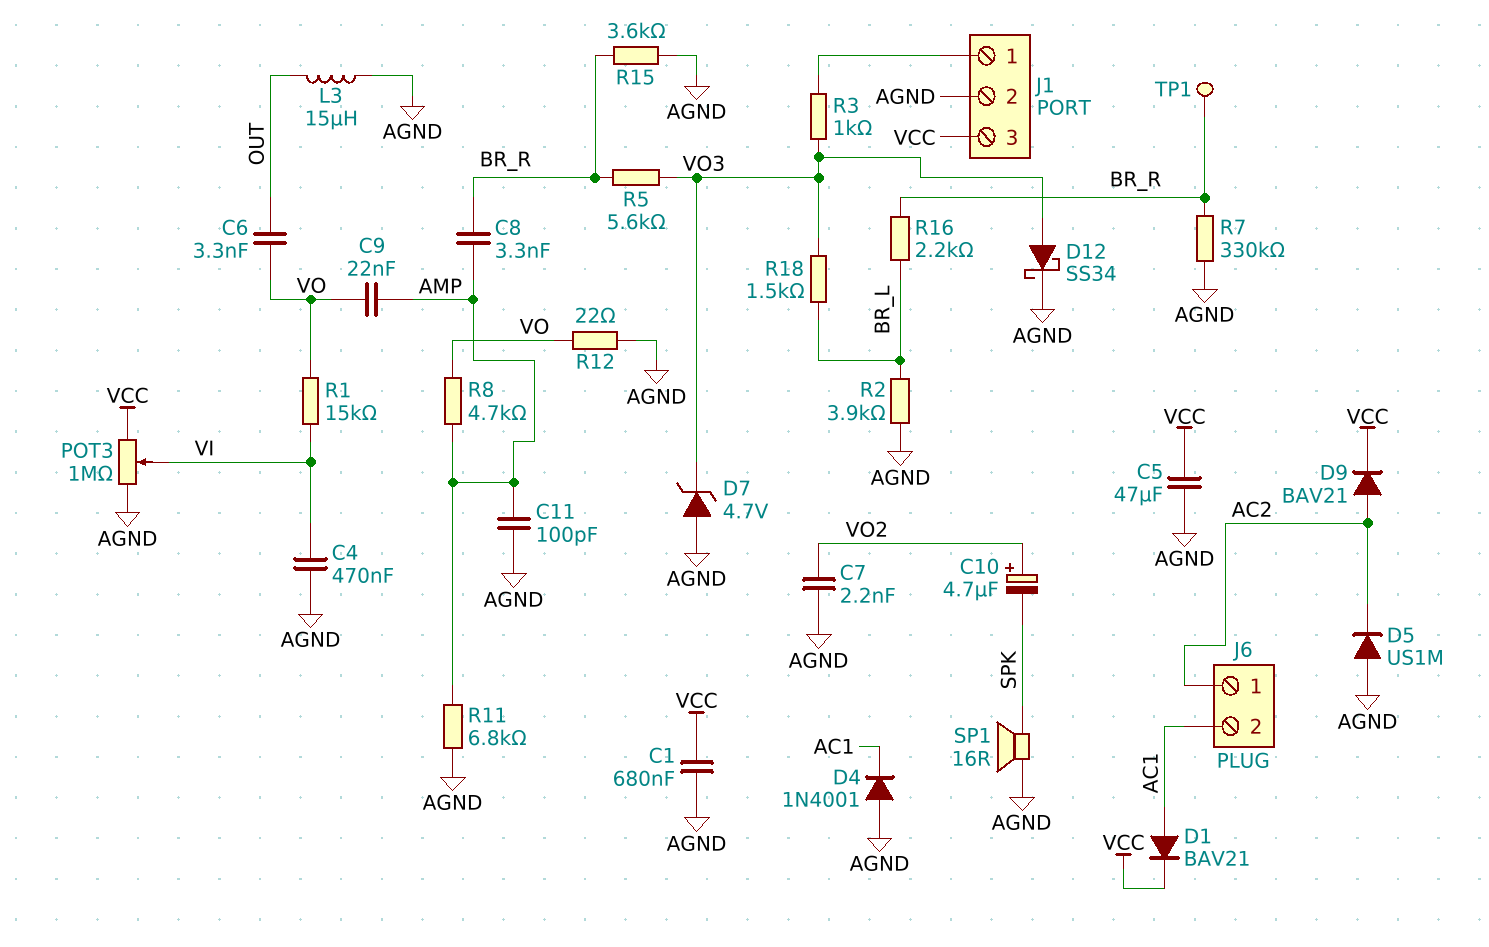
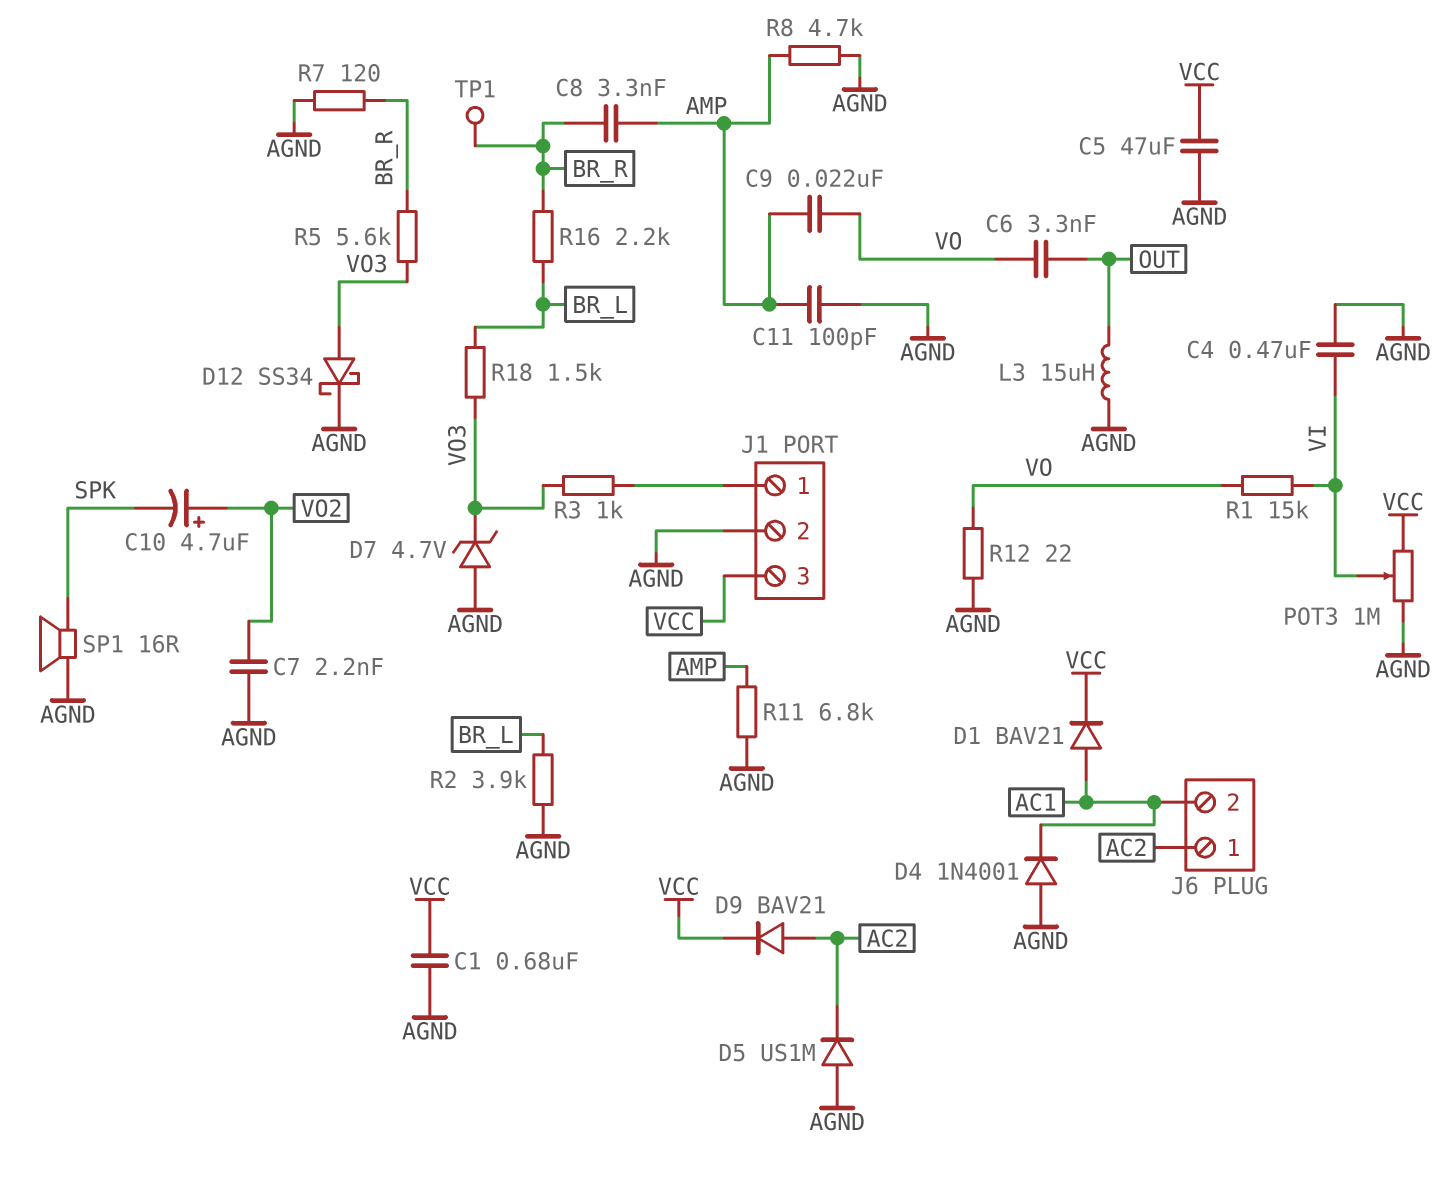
R7: 330k (AGND, BR_R) -> 120 (AGND, BR_R)
R8: 4.7k (AMP, VO) -> 4.7k (AGND, AMP)
R15: 3.6k (AGND, BR_R) -> none

